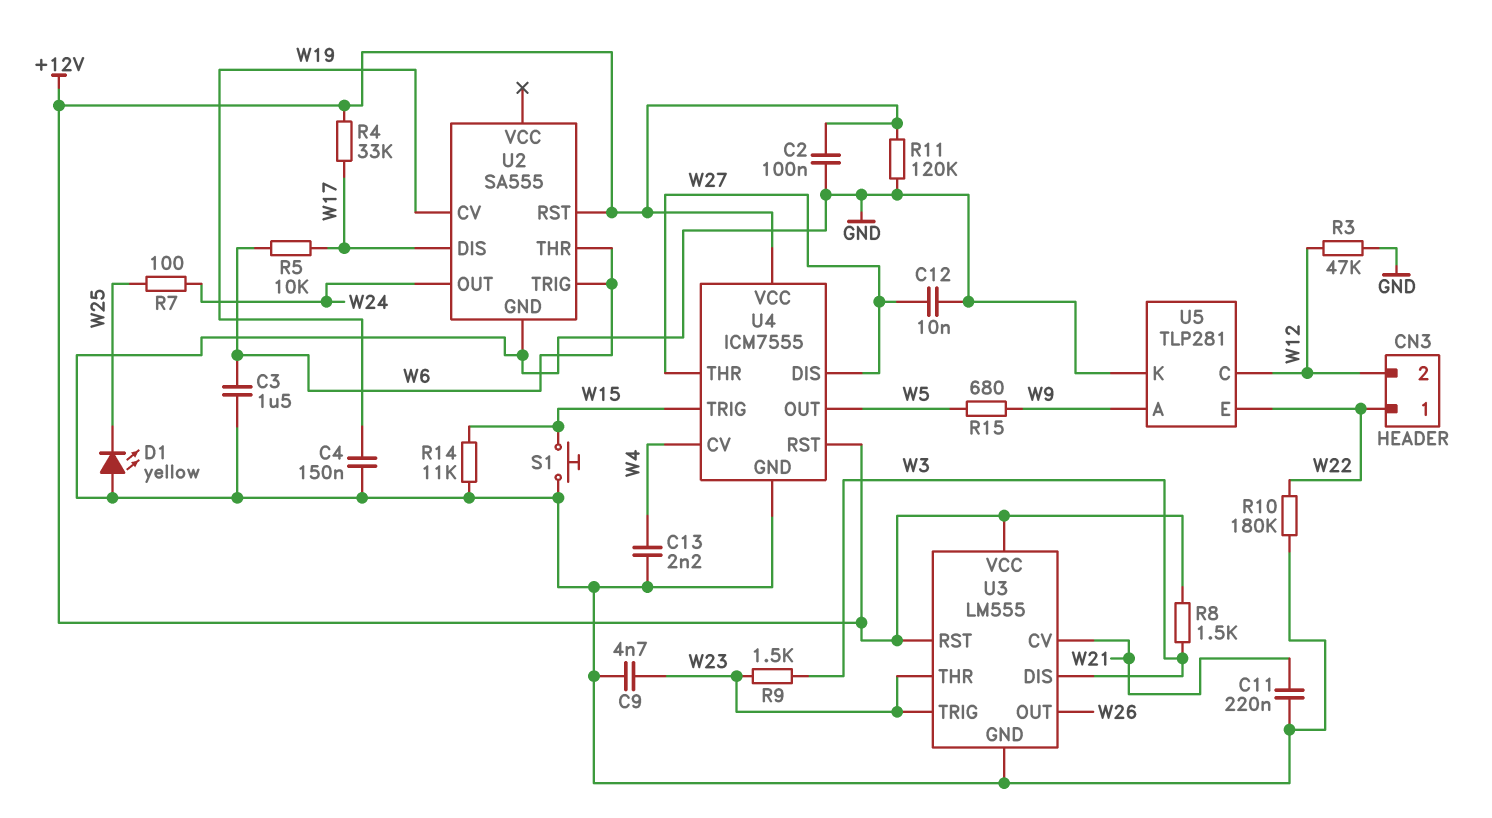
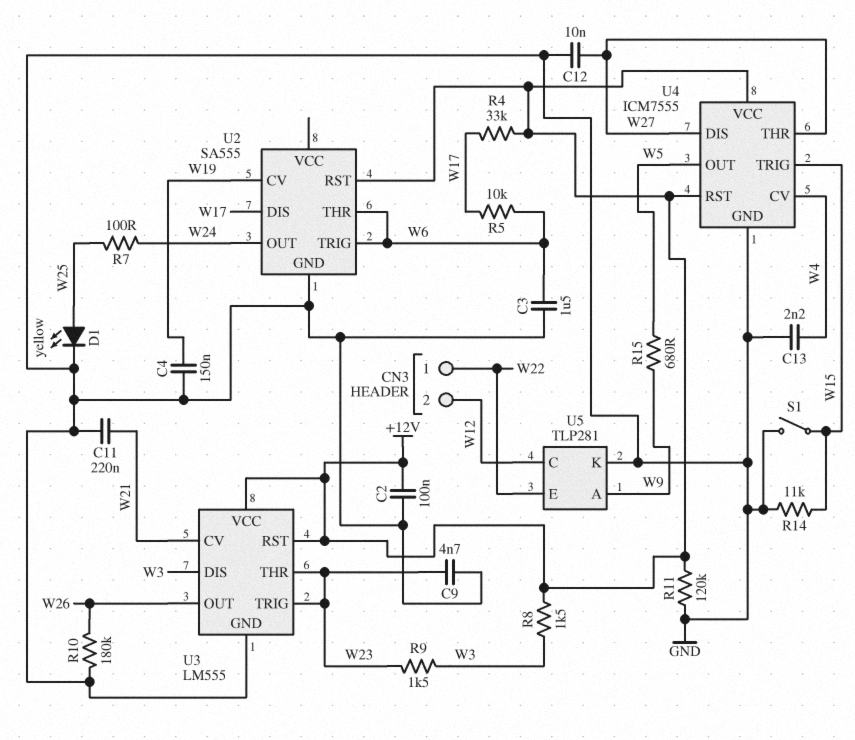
D1: LED yellow (A GND, K W25) -> LED yellow (A W25, K GND)
R3: 47k (GND, W12) -> none
R10: 180k (GND, W22) -> 180k (GND, W26)
S1: button (GND, W15) -> switch (GND, W15)

